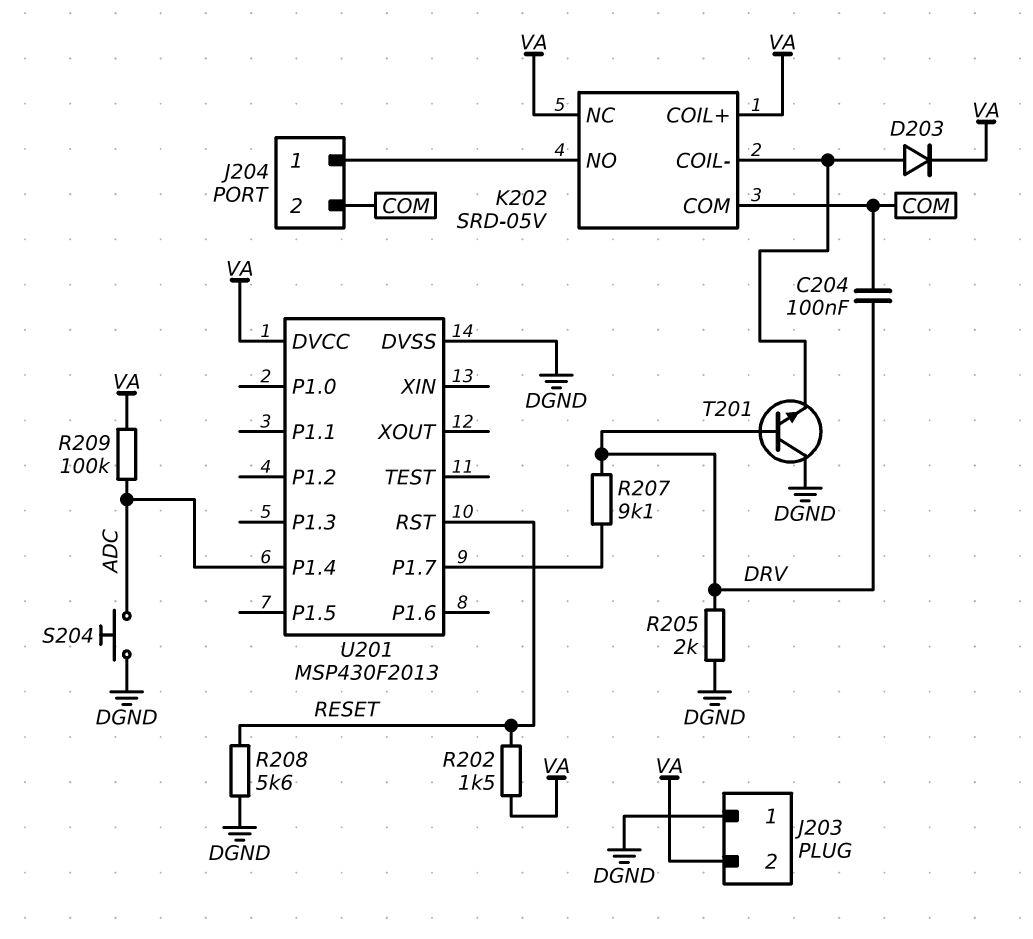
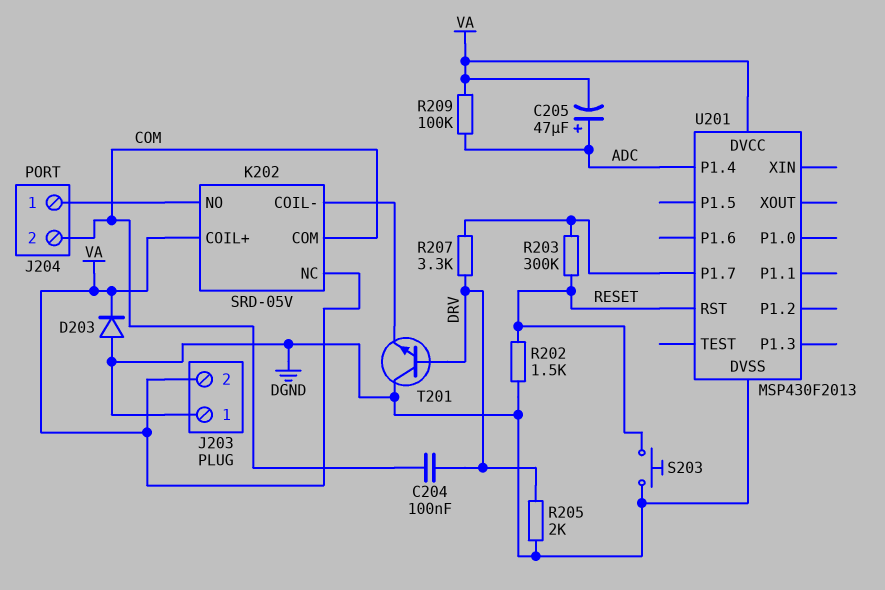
C205: none -> 47uF (plus ADC, minus VA)
D203: diode (A K202/COIL-, K VA) -> diode (A DGND, K VA)
R202: 1.5k (RESET, VA) -> 1.5k (DGND, RESET)
R203: none -> 300k (RESET, U201/P1.7)
R207: 9.1k (DRV, U201/P1.7) -> 3.3k (DRV, U201/P1.7)
R208: 5.6k (DGND, RESET) -> none
S203: none -> button (DGND, RESET)
S204: button (ADC, DGND) -> none

